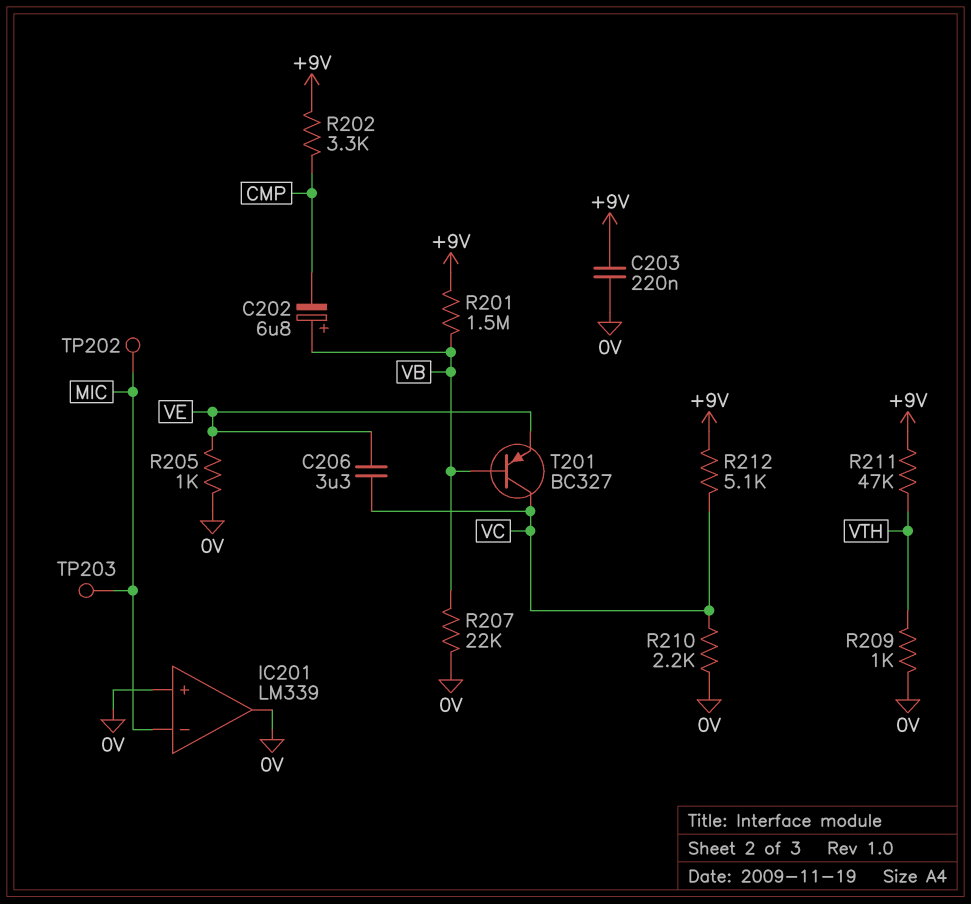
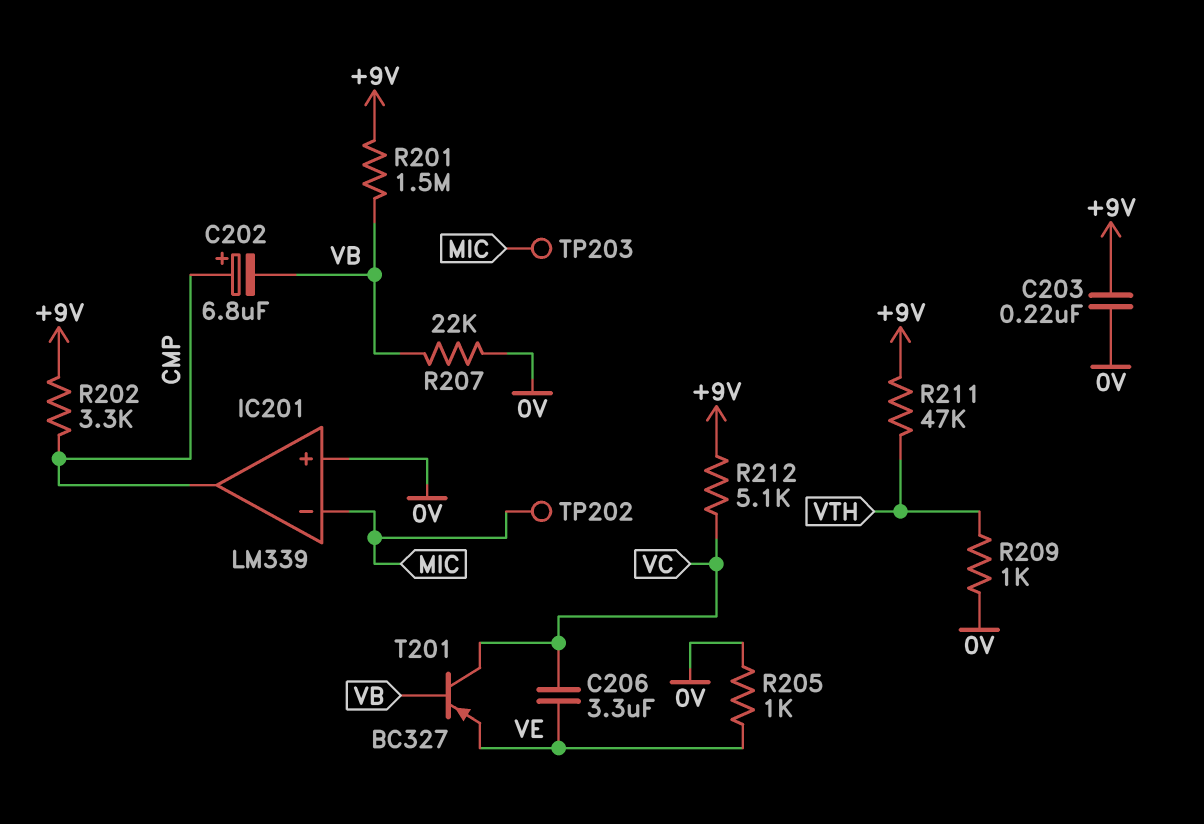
C202: 6.8uF (plus VB, minus CMP) -> 6.8uF (plus CMP, minus VB)
IC201 pin out: 0V -> CMP
R210: 2.2k (0V, VC) -> none

